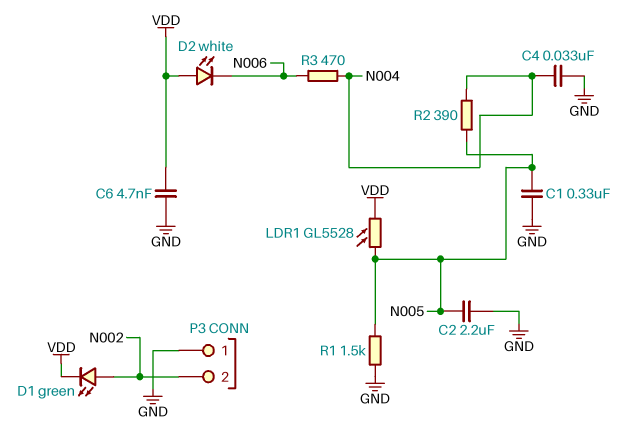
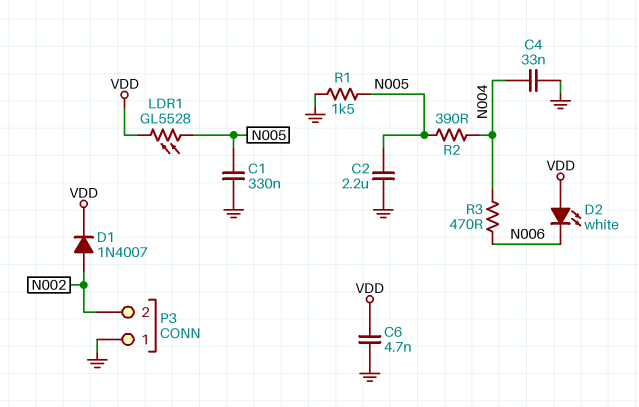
D1: LED green (A N002, K VDD) -> diode 1N4007 (A N002, K VDD)

